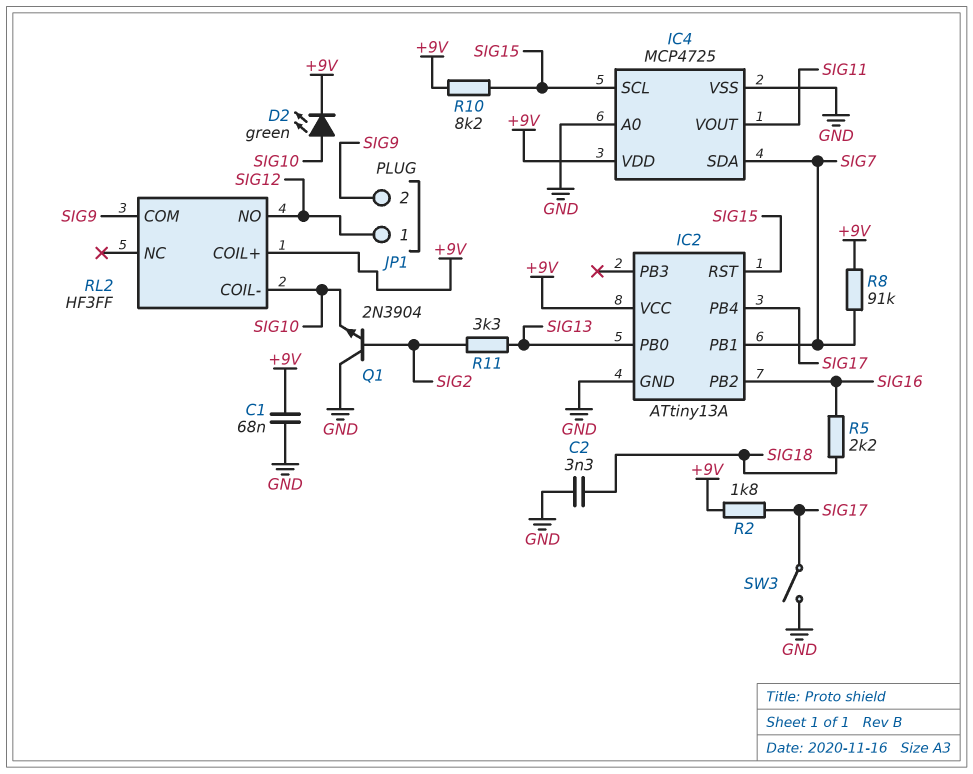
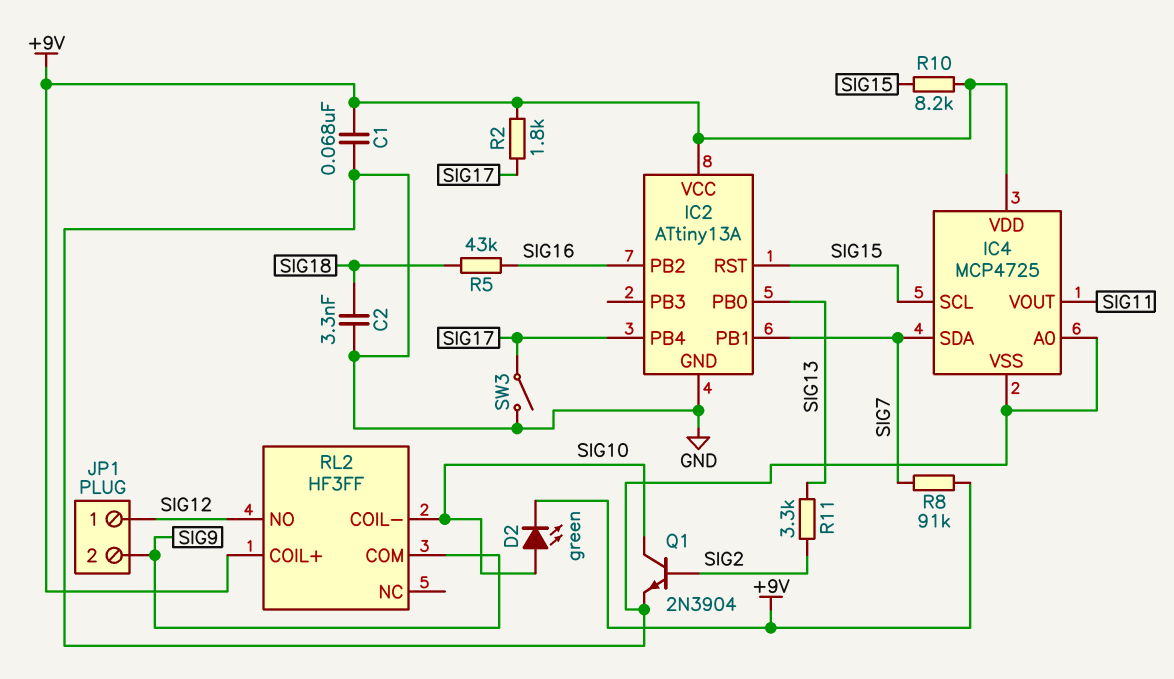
Q1: NPN 2N3904 (B SIG2, C GND, E SIG10) -> NPN 2N3904 (B SIG2, C SIG10, E GND)
R5: 2.2k (SIG16, SIG18) -> 43k (SIG16, SIG18)

